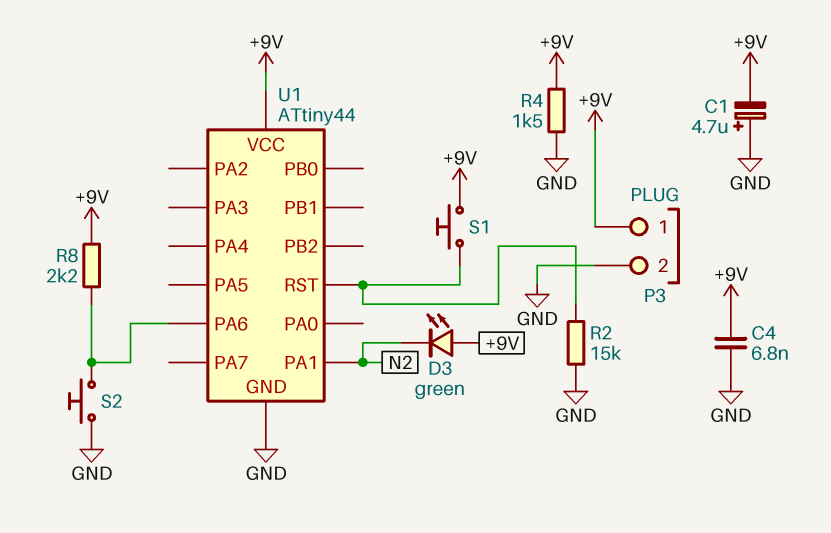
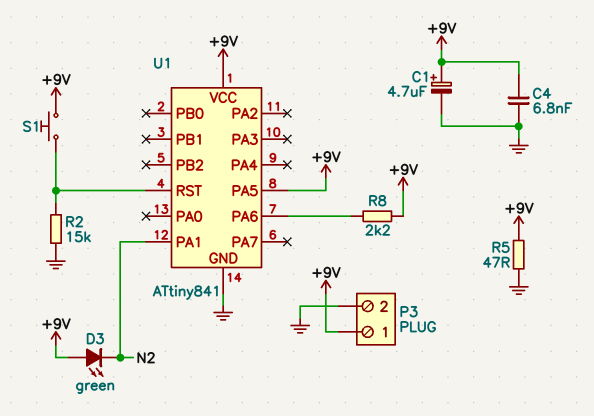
C1: 4.7uF (plus GND, minus +9V) -> 4.7uF (plus +9V, minus GND)
R4: 1.5k (+9V, GND) -> none
R5: none -> 47 (+9V, GND)
S2: button (GND, U1/PA6) -> none
U1: ATtiny44 -> ATtiny841
U1 pin PA5: none -> +9V

